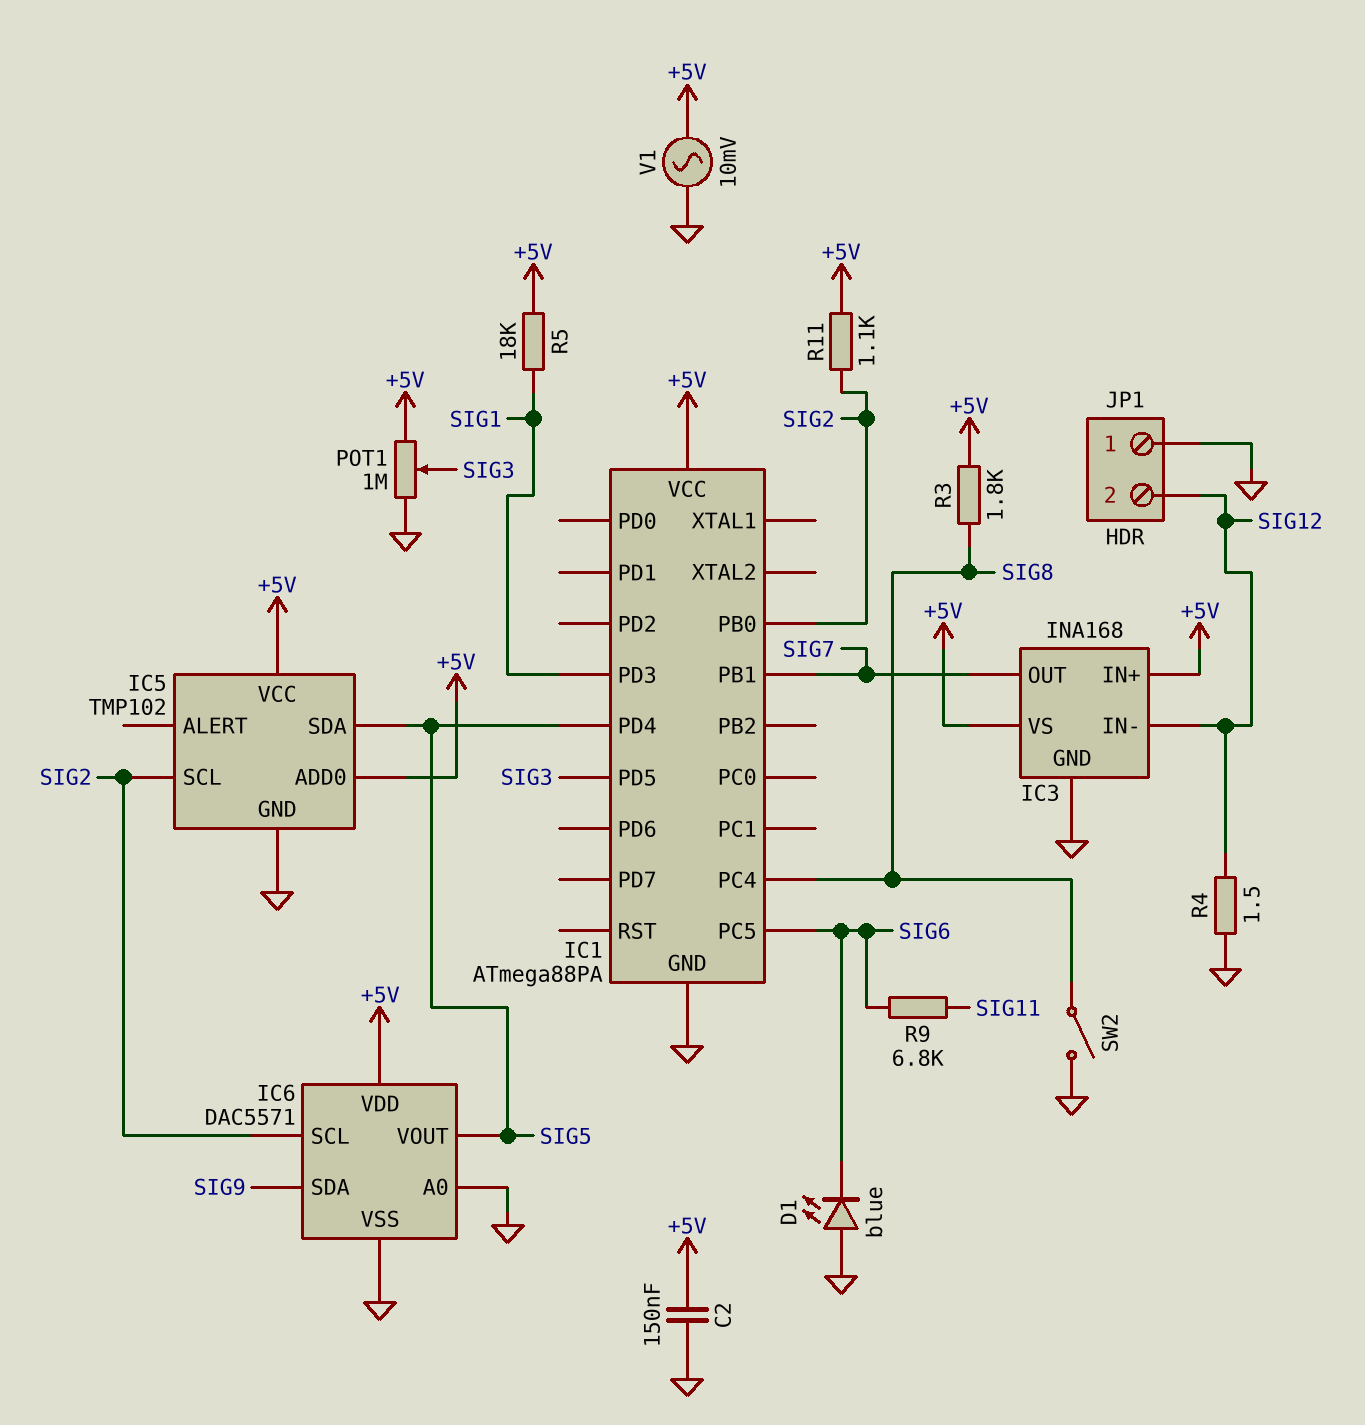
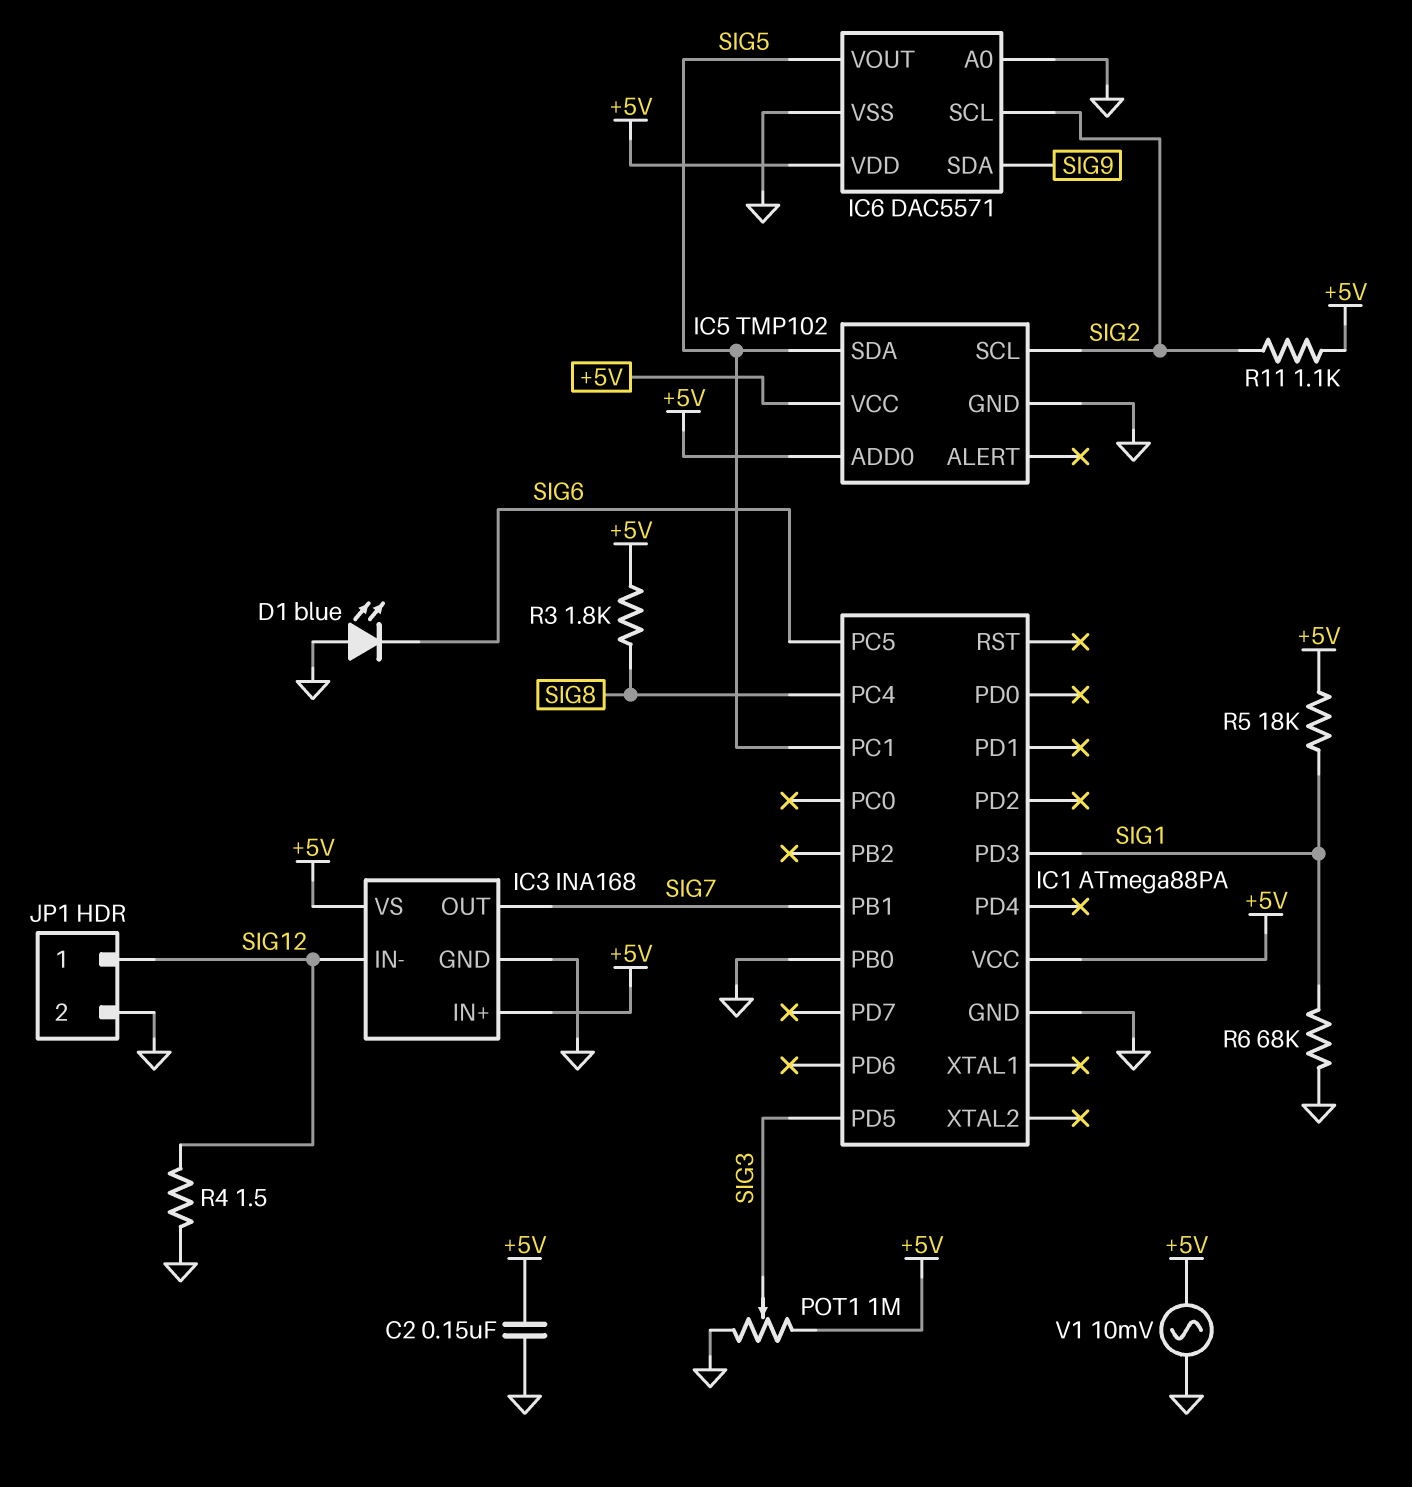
IC1 pin PB0: SIG2 -> GND
IC1 pin PC1: none -> SIG5
IC1 pin PD4: SIG5 -> none
JP1 pin 1: GND -> SIG12
JP1 pin 2: SIG12 -> GND
R6: none -> 68k (GND, SIG1)
R9: 6.8k (SIG6, SIG11) -> none
SW2: switch (GND, SIG8) -> none

